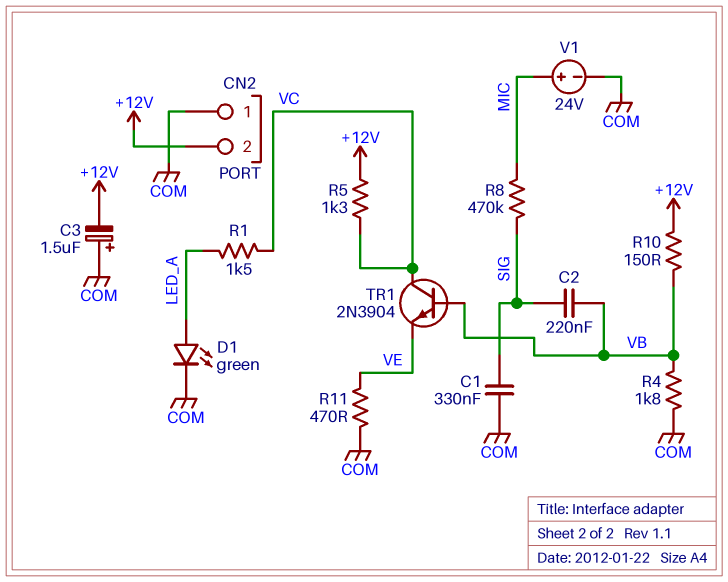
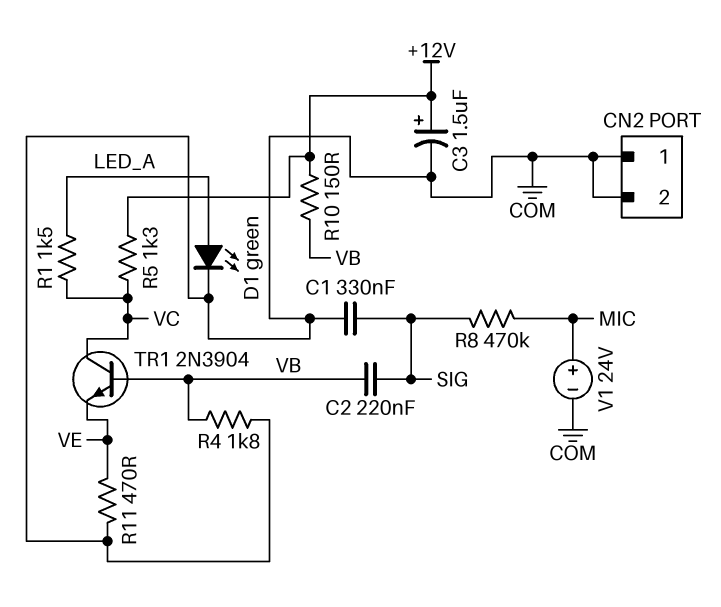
C3: 1.5uF (plus COM, minus +12V) -> 1.5uF (plus +12V, minus COM)
CN2 pin 2: +12V -> COM

